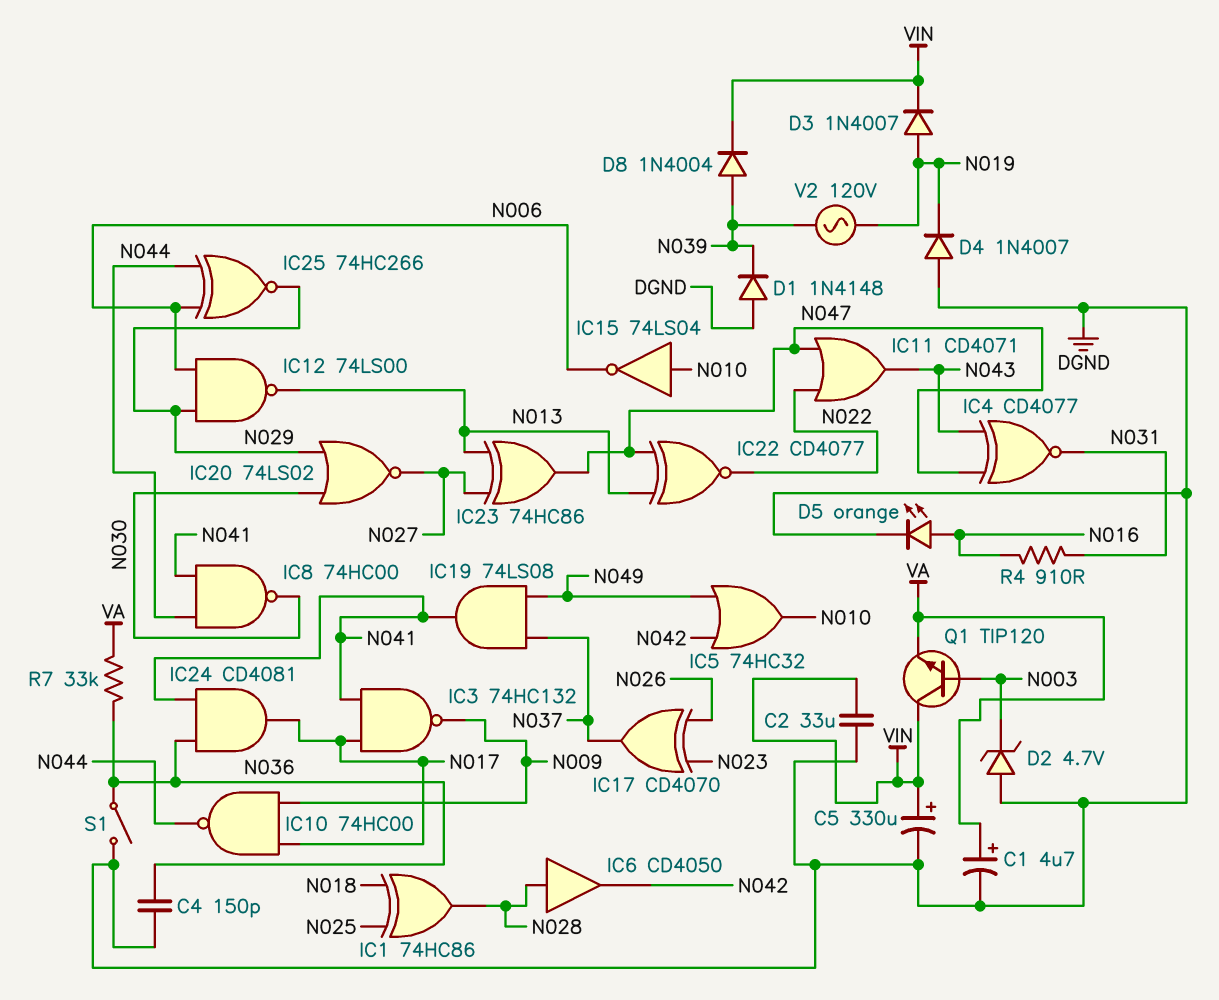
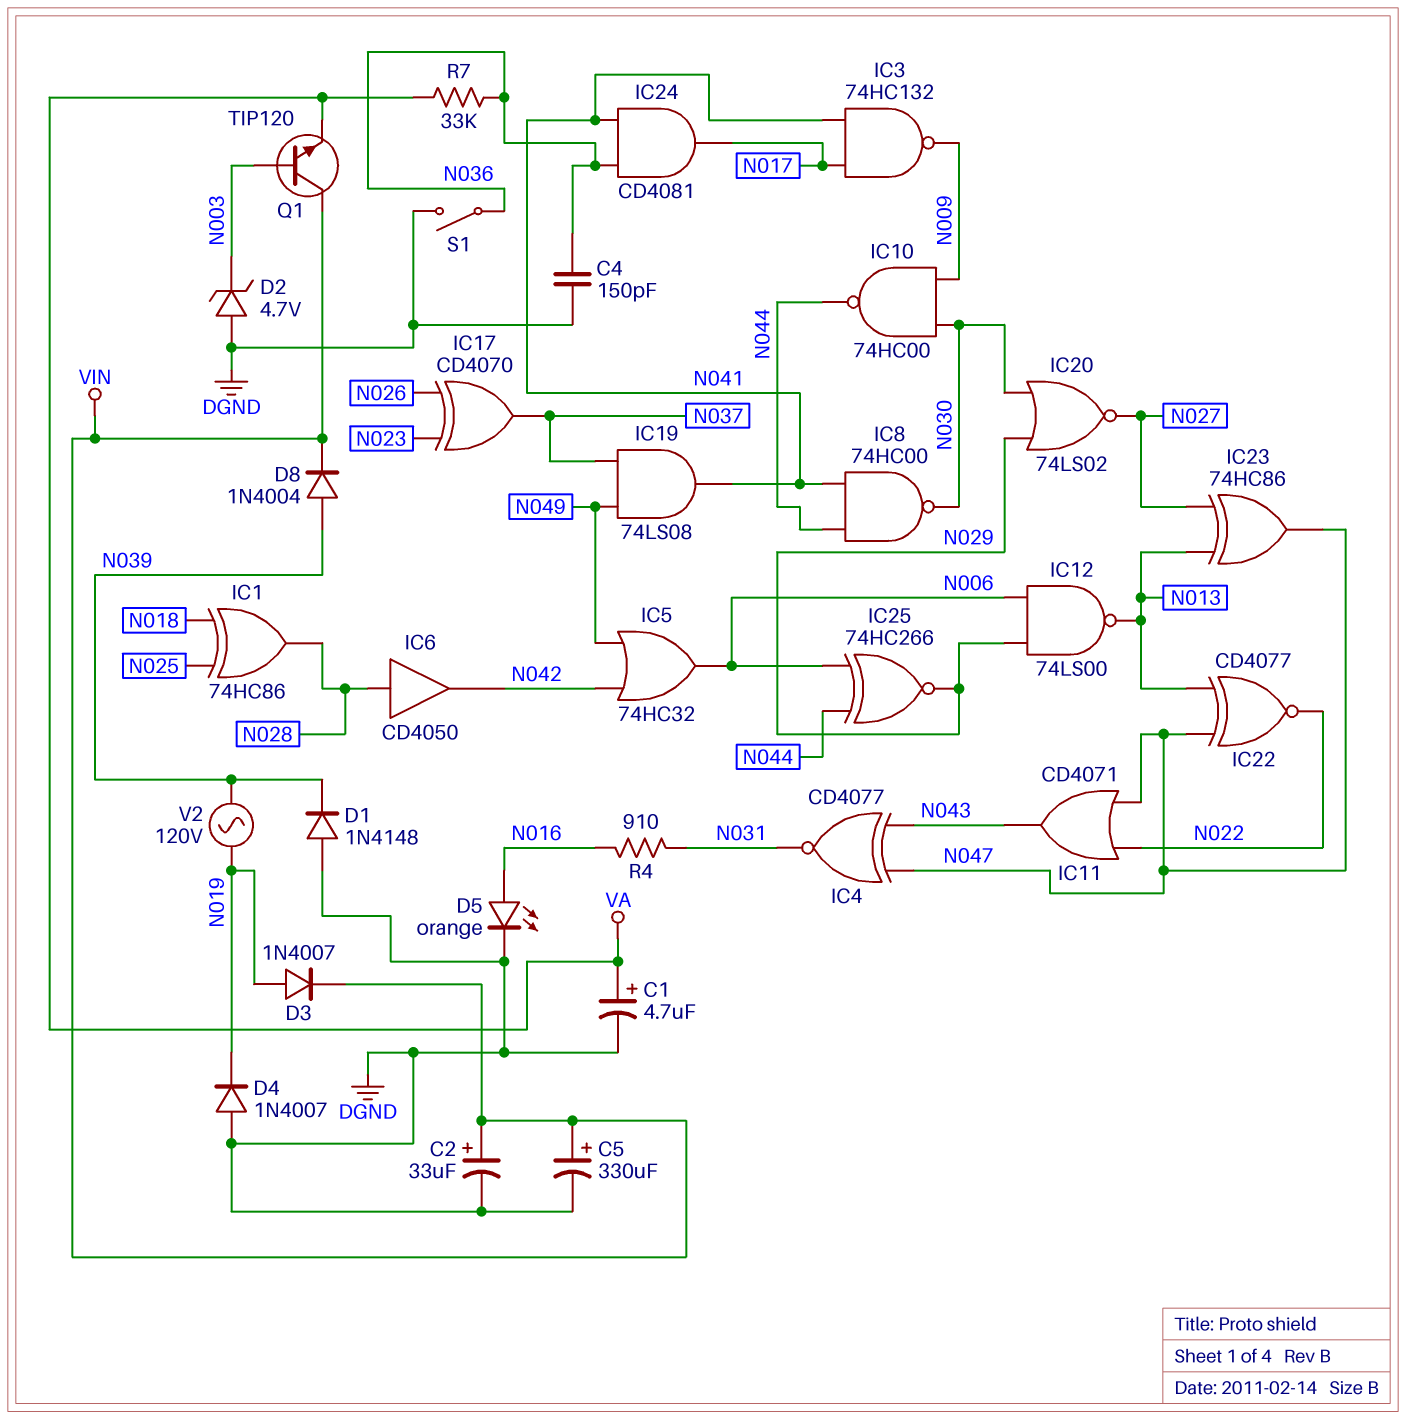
C2: 33uF (DGND, VIN) -> 33uF (plus VIN, minus DGND)
IC5: OR 74HC32 (in N042, in N049, out N010) -> OR 74HC32 (in N042, in N049, out N006)
IC10: NAND 74HC00 (in N009, in N017, out N044) -> NAND 74HC00 (in N009, in N030, out N044)
IC15: NOT 74LS04 (in N010, out N006) -> none

